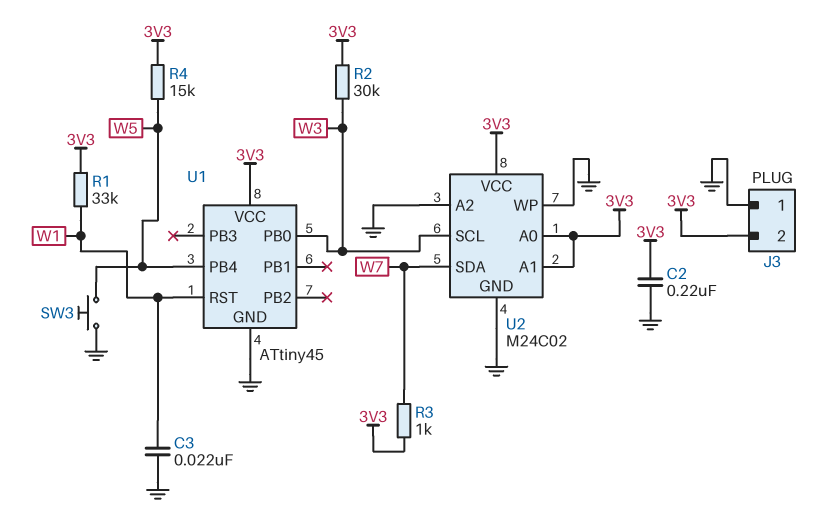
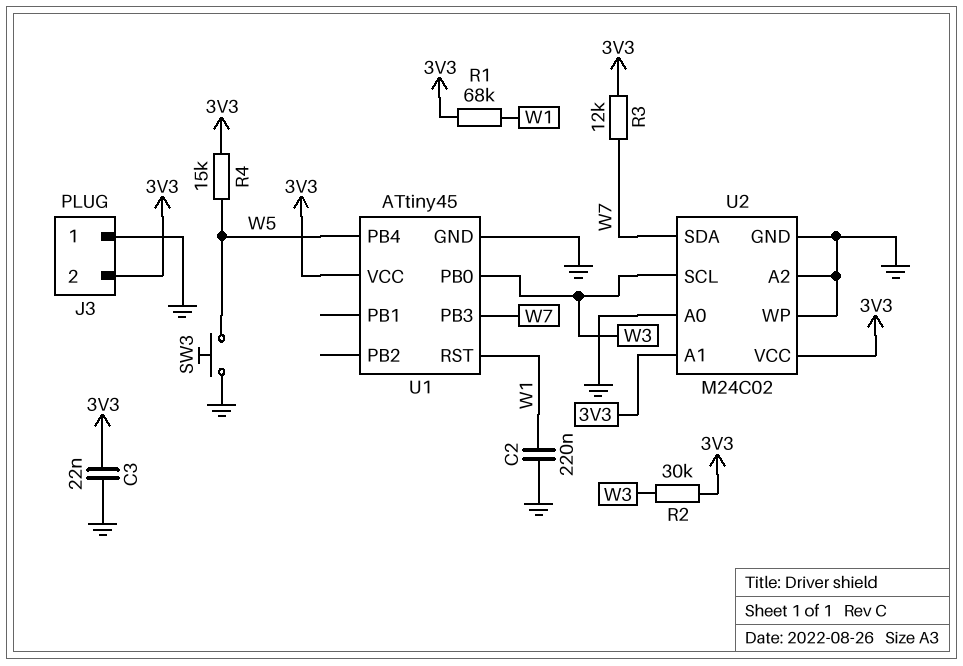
C2: 220nF (3V3, GND) -> 220nF (GND, W1)
C3: 22nF (GND, W1) -> 22nF (3V3, GND)
R1: 33k (3V3, W1) -> 68k (3V3, W1)
R3: 1k (3V3, W7) -> 12k (3V3, W7)
U1 pin PB3: none -> W7
U2 pin A0: 3V3 -> GND

